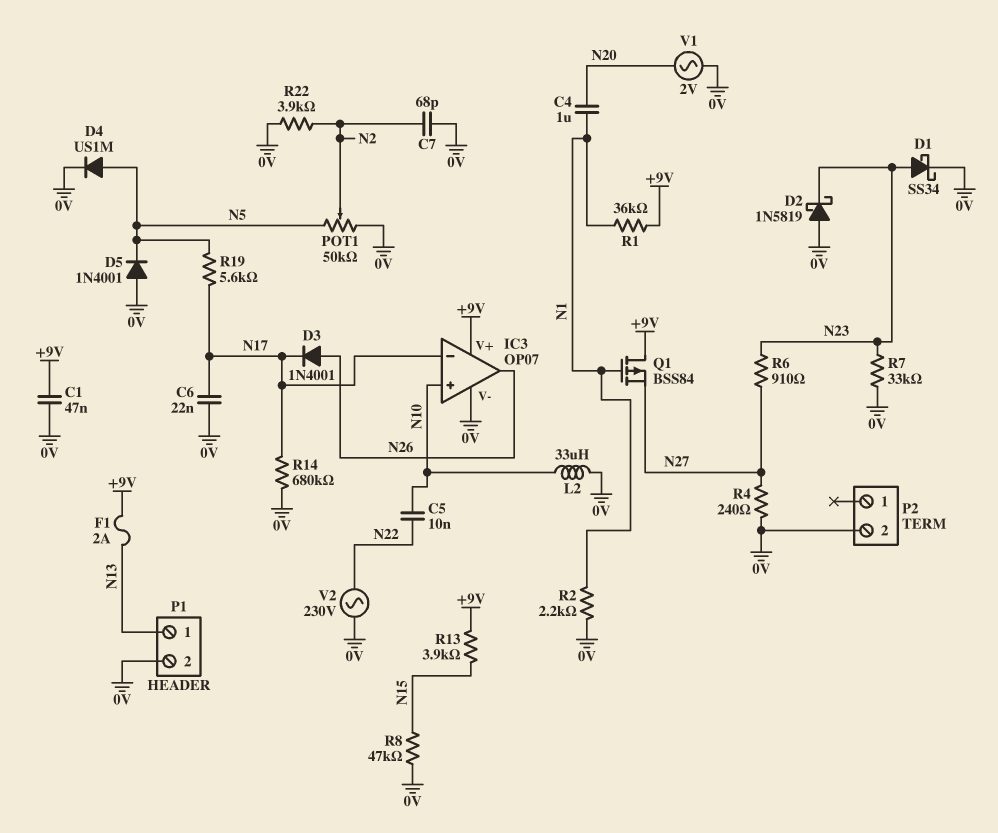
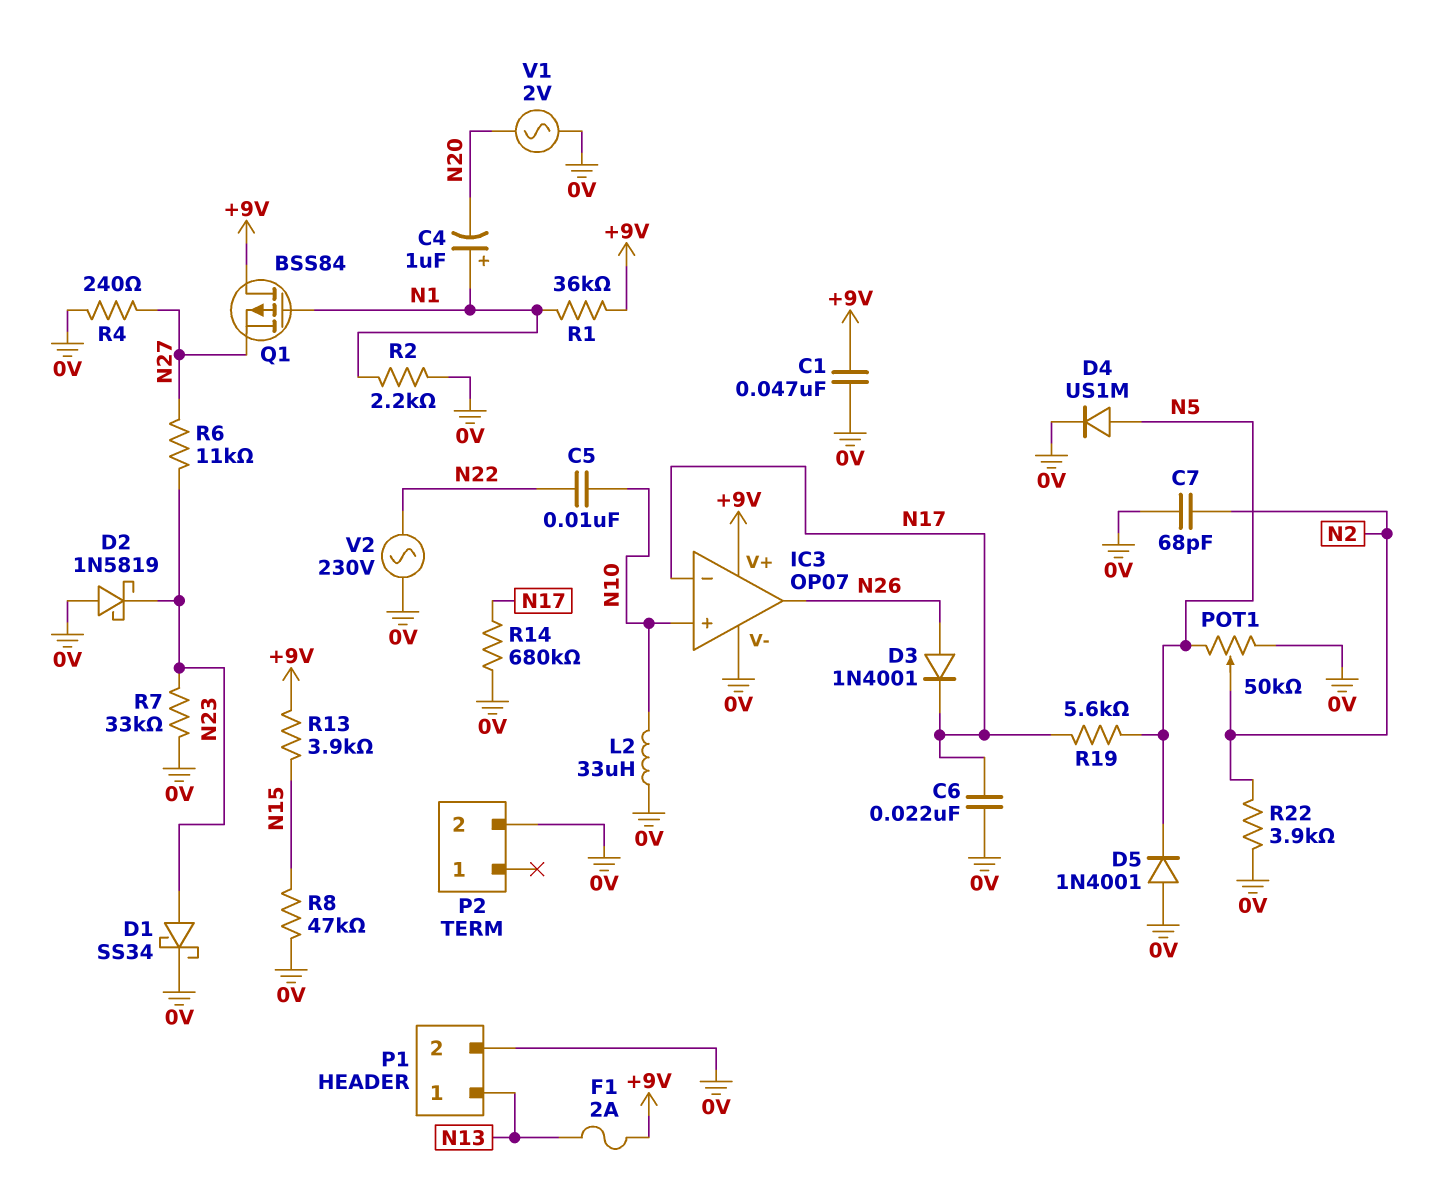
C4: 1uF (N1, N20) -> 1uF (plus N1, minus N20)
R6: 910 (N23, N27) -> 11k (N23, N27)

